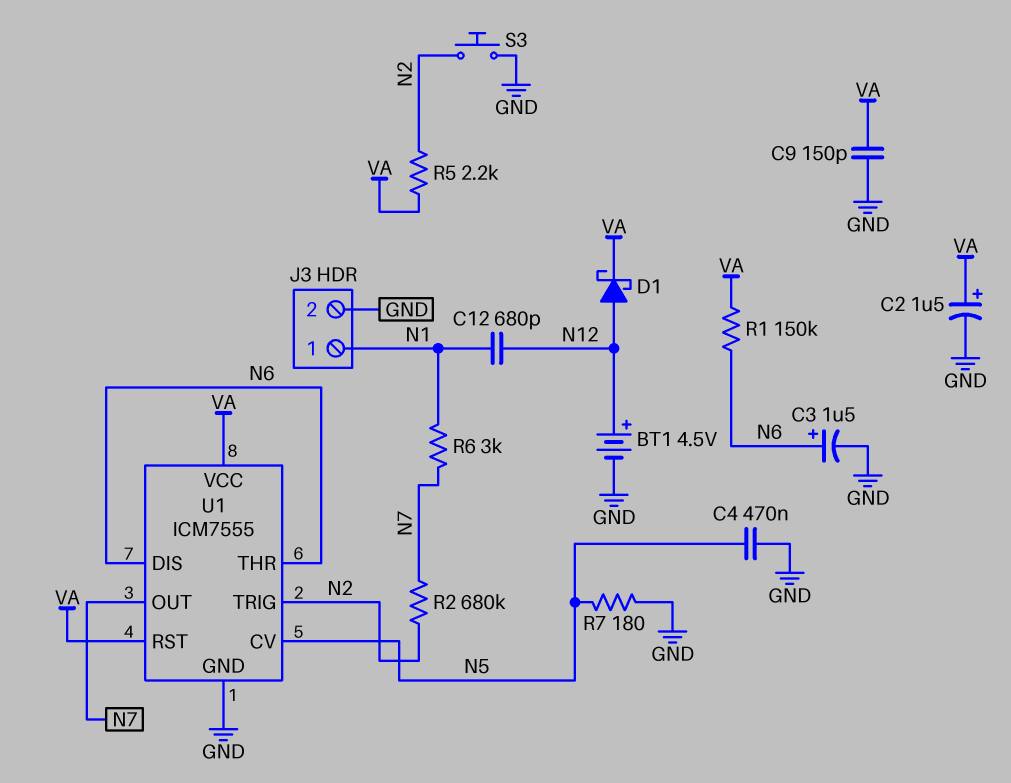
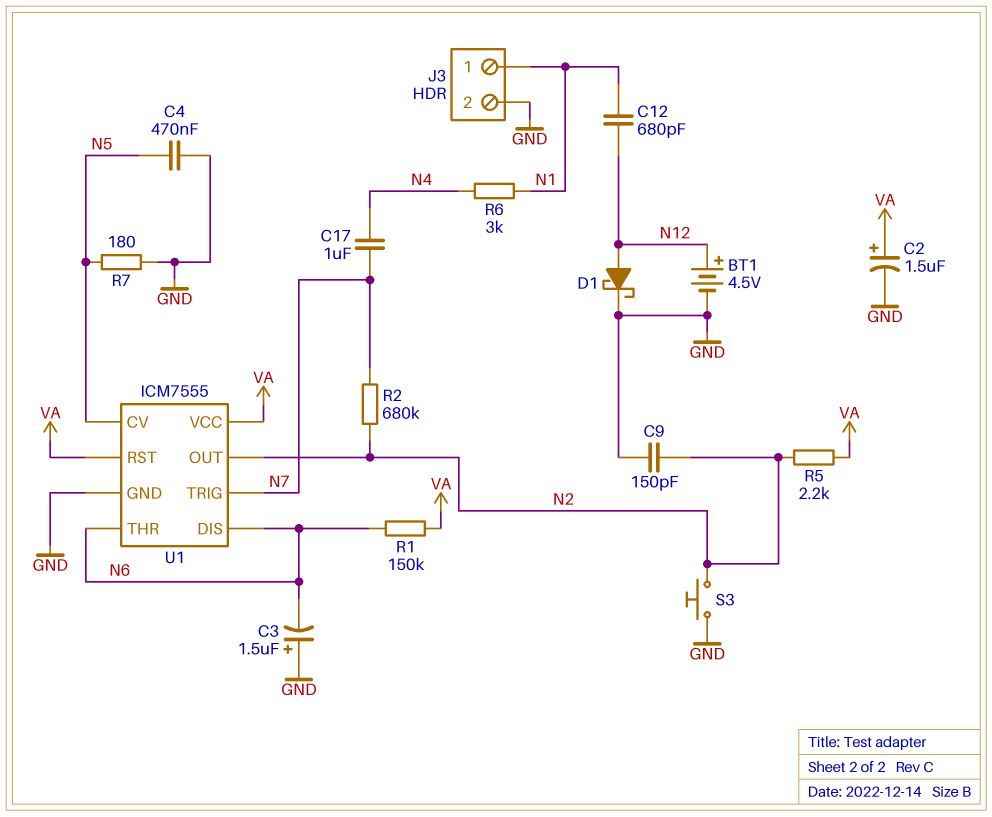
C3: 1.5uF (plus N6, minus GND) -> 1.5uF (plus GND, minus N6)
C9: 150pF (GND, VA) -> 150pF (GND, N2)
C17: none -> 1uF (N4, N7)
D1: schottky (A N12, K VA) -> schottky (A N12, K GND)
R6: 3k (N1, N7) -> 3k (N1, N4)
U1 pin OUT: N7 -> N2
U1 pin TRIG: N2 -> N7

